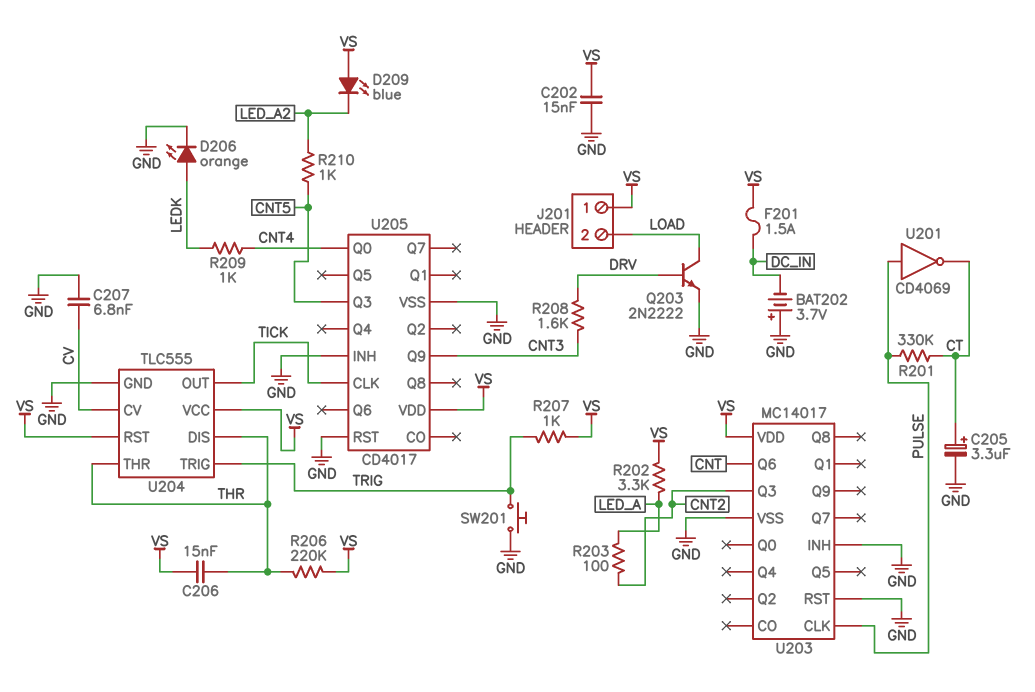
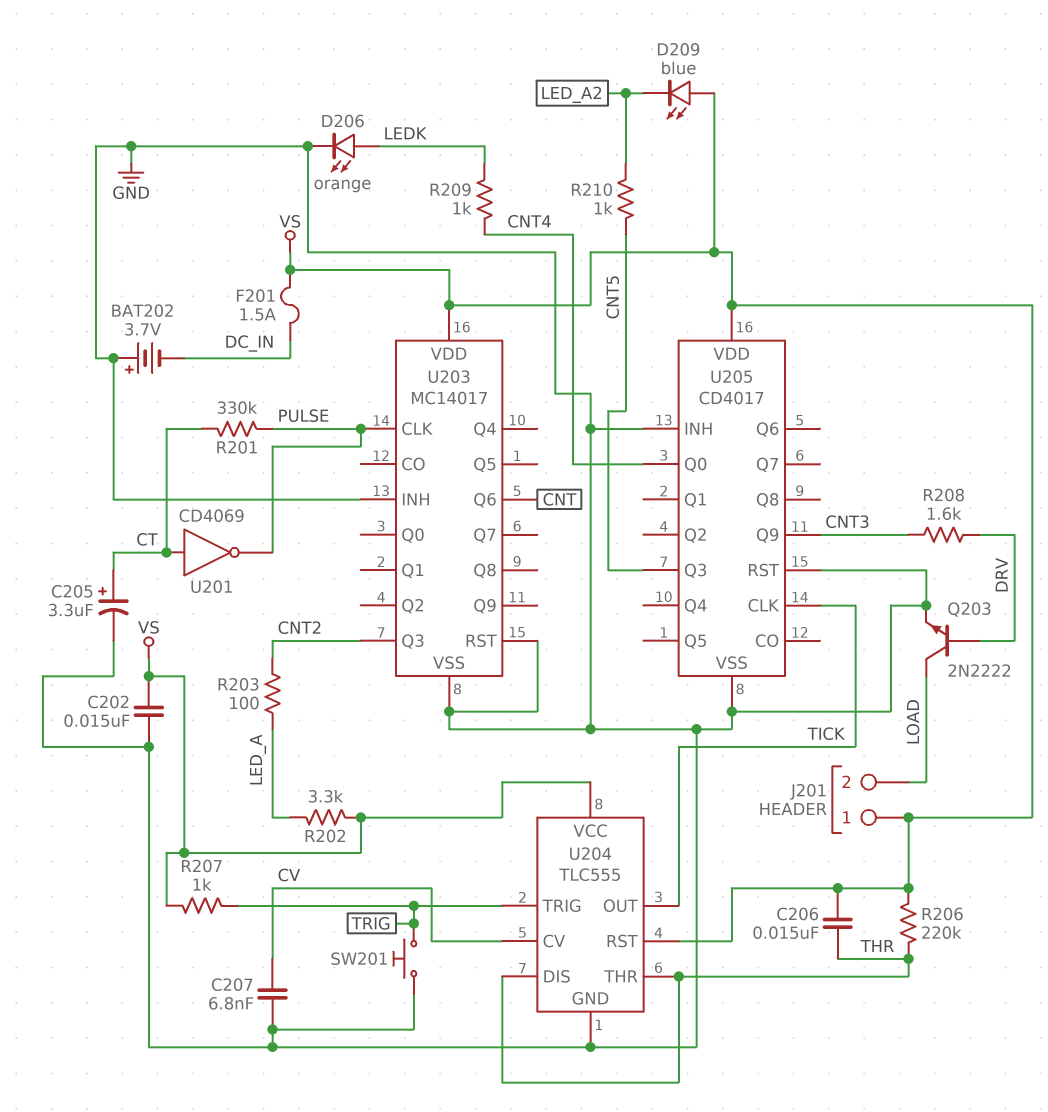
U201: NOT CD4069 (in PULSE, out CT) -> NOT CD4069 (in CT, out PULSE)

